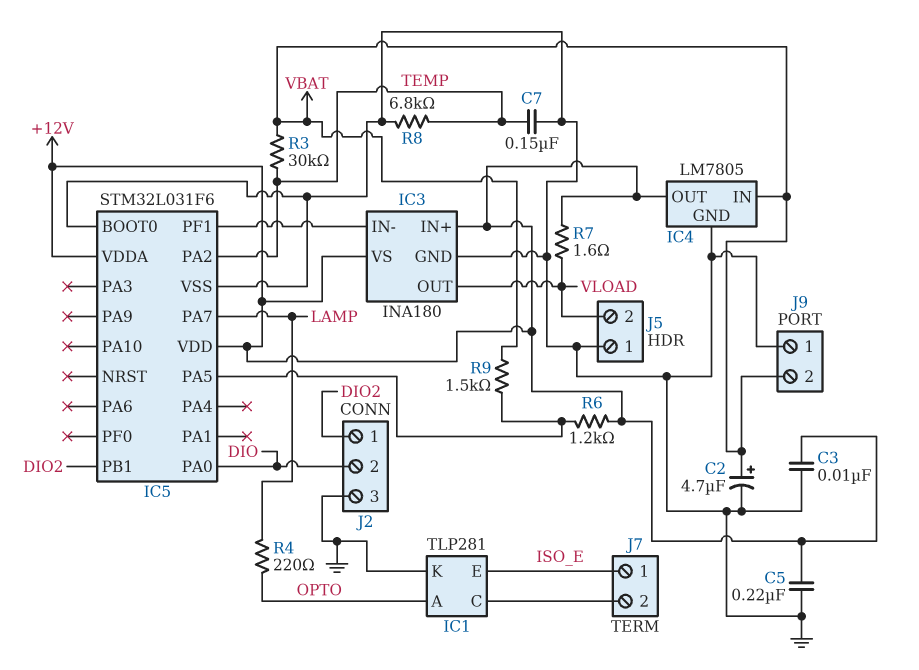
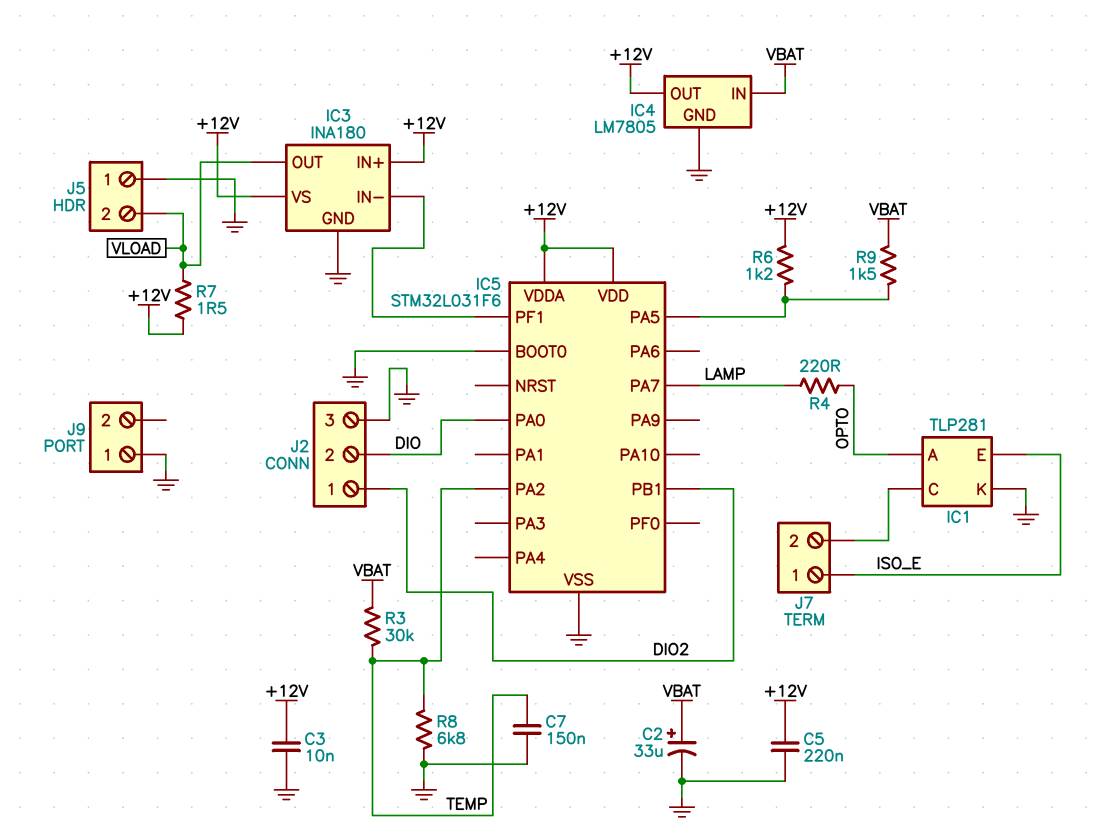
C2: 4.7uF (plus VBAT, minus GND) -> 33uF (plus VBAT, minus GND)
J9 pin 2: VBAT -> none
R7: 1.6 (+12V, VLOAD) -> 1.5 (+12V, VLOAD)

